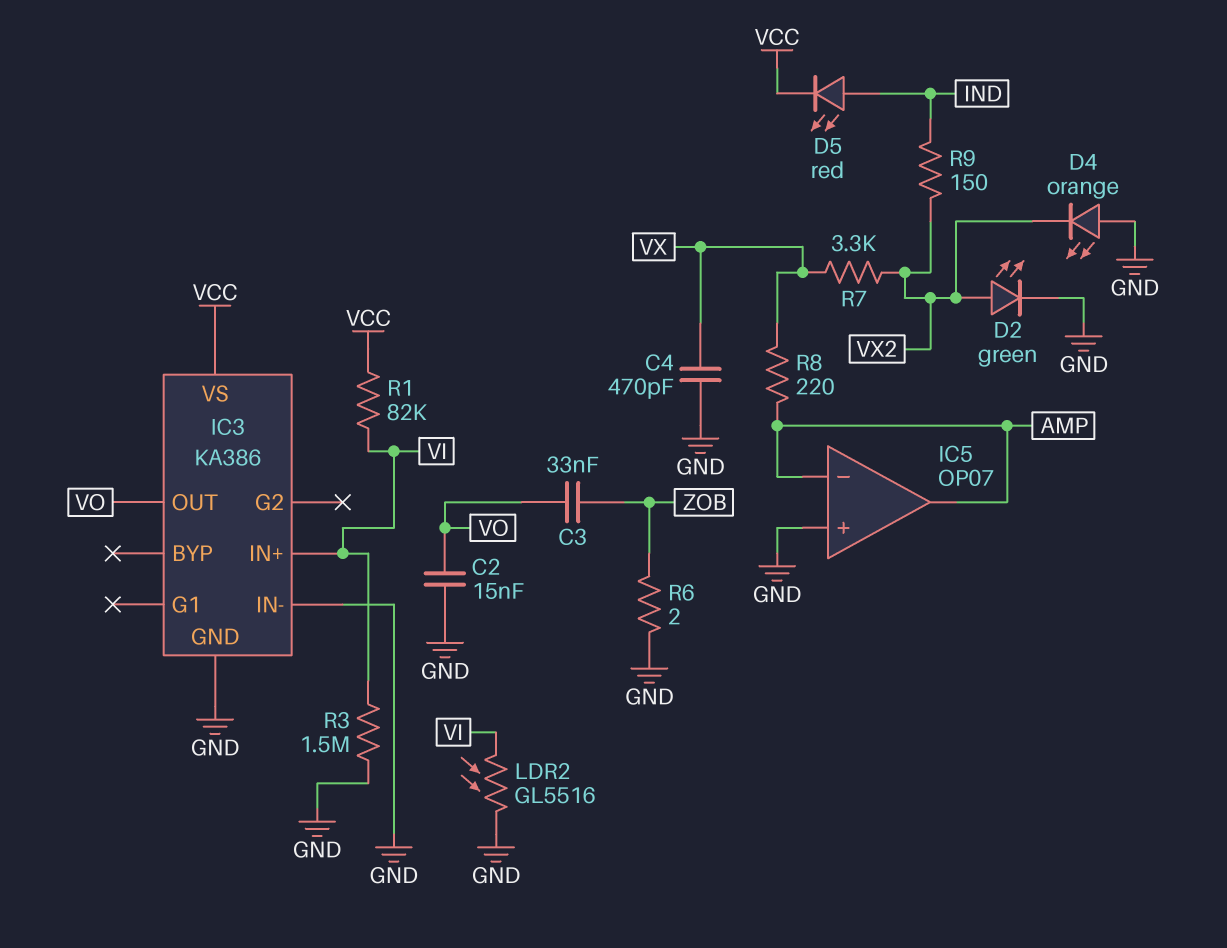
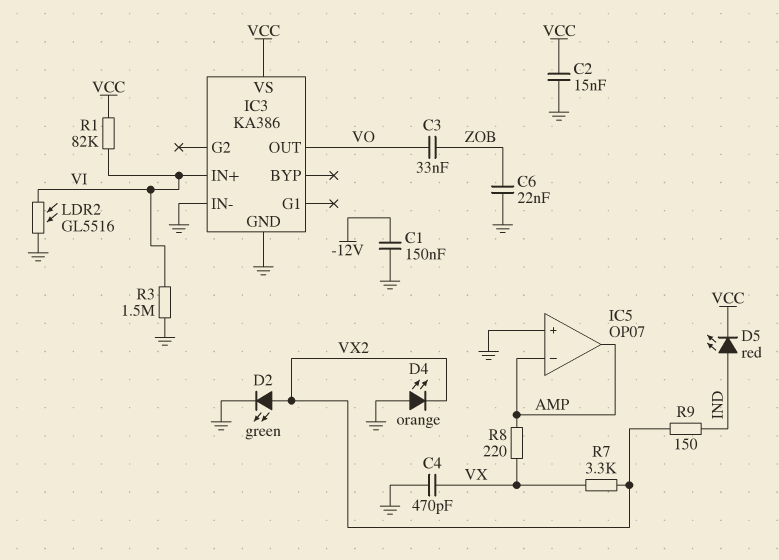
C1: none -> 150nF (-12V, GND)
C2: 15nF (GND, VO) -> 15nF (GND, VCC)
C6: none -> 22nF (GND, ZOB)
R6: 2 (GND, ZOB) -> none

